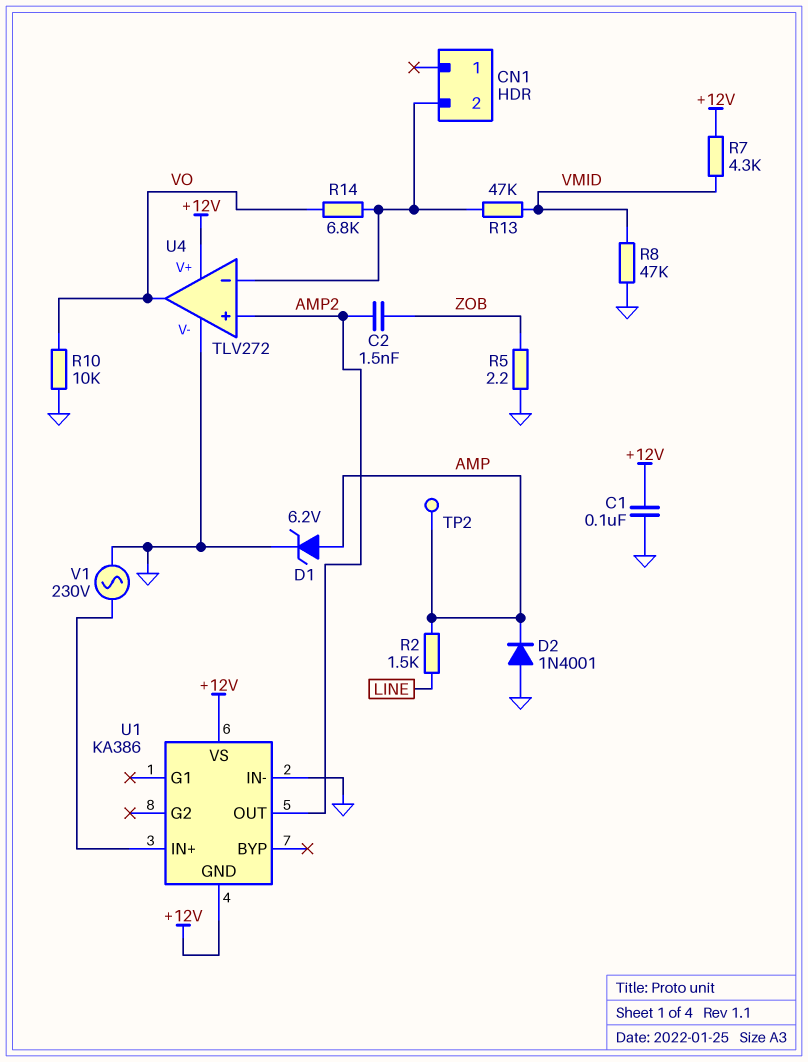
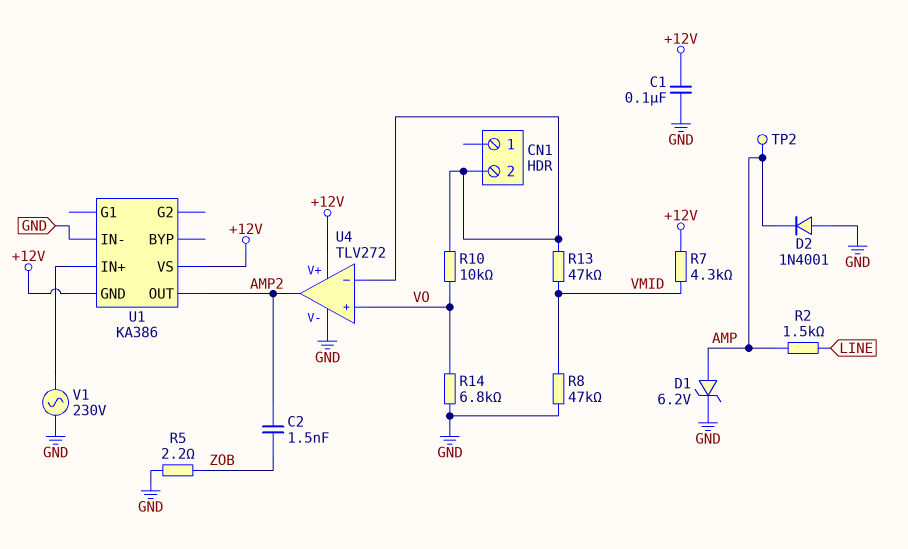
R10: 10k (GND, VO) -> 10k (CN1/2, VO)
R14: 6.8k (CN1/2, VO) -> 6.8k (GND, VO)
U4 pin in+: AMP2 -> VO
U4 pin out: VO -> AMP2

